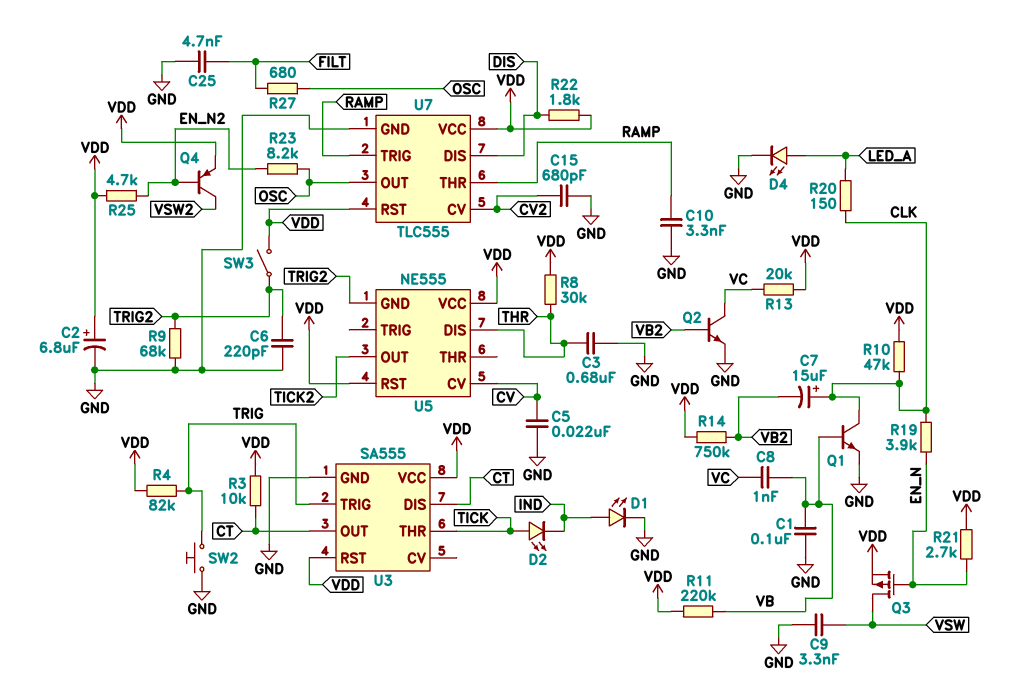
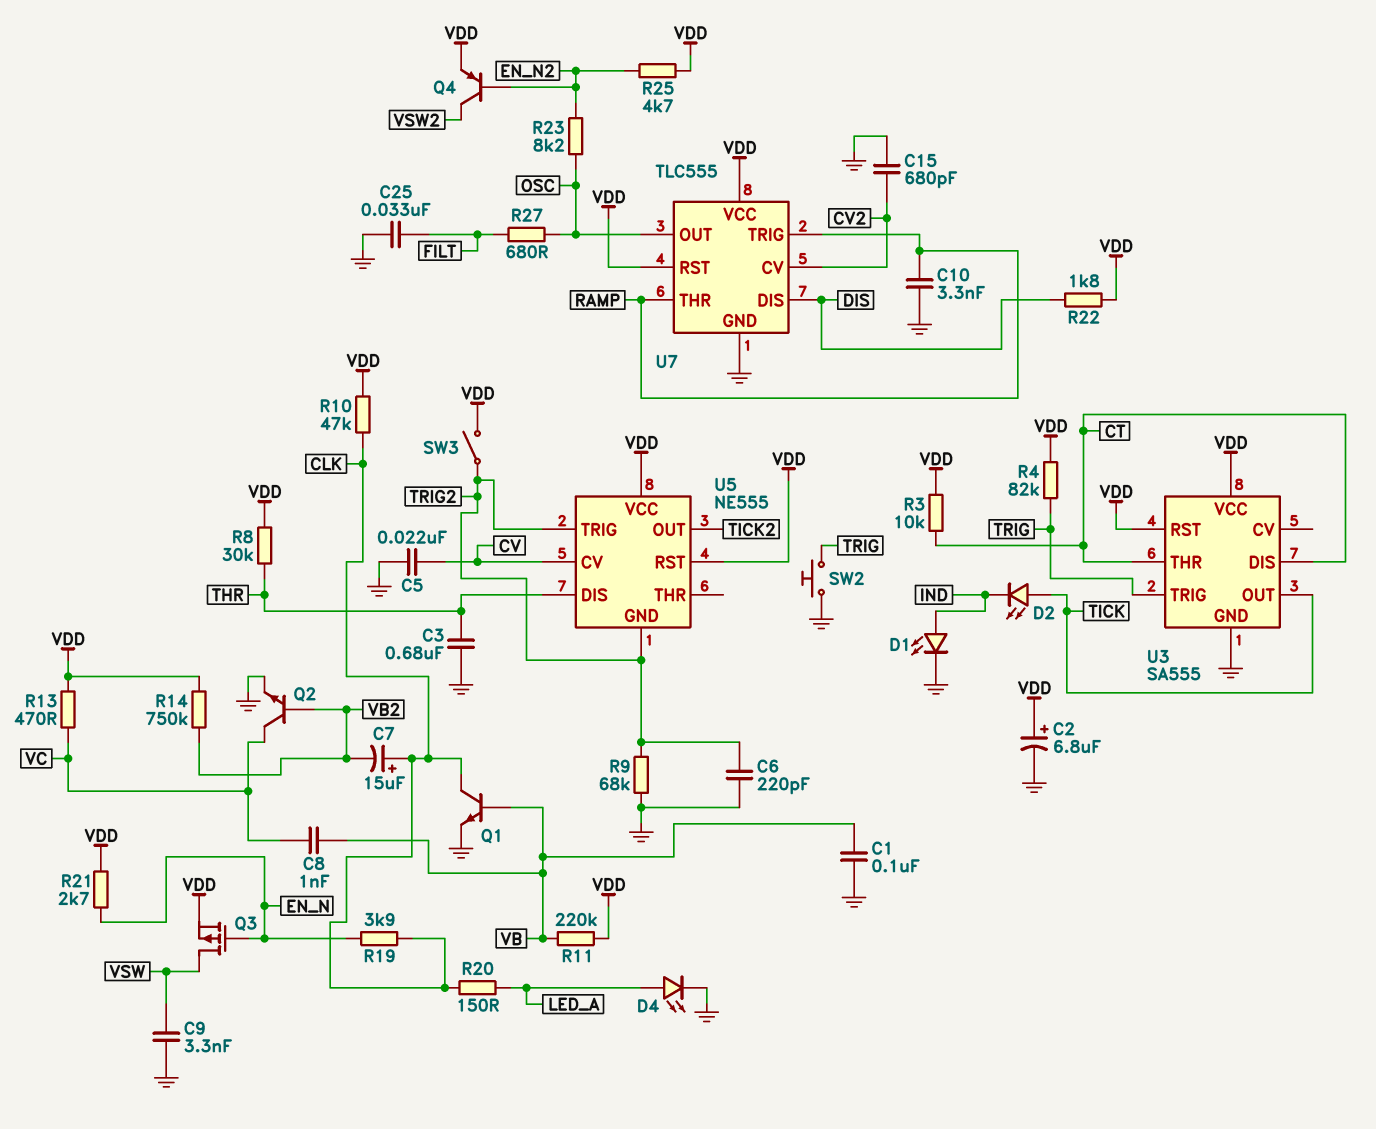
C25: 4.7nF (FILT, GND) -> 33nF (FILT, GND)
R13: 20k (VC, VDD) -> 470 (VC, VDD)
U3 pin OUT: CT -> TICK
U3 pin THR: TICK -> CT
U5 pin TRIG: none -> TRIG2

